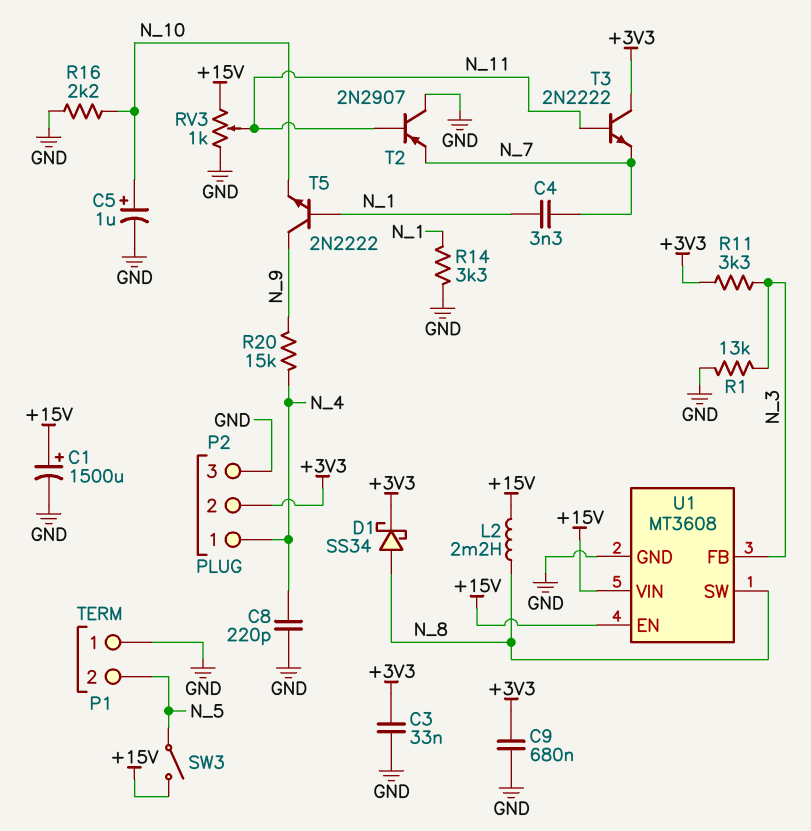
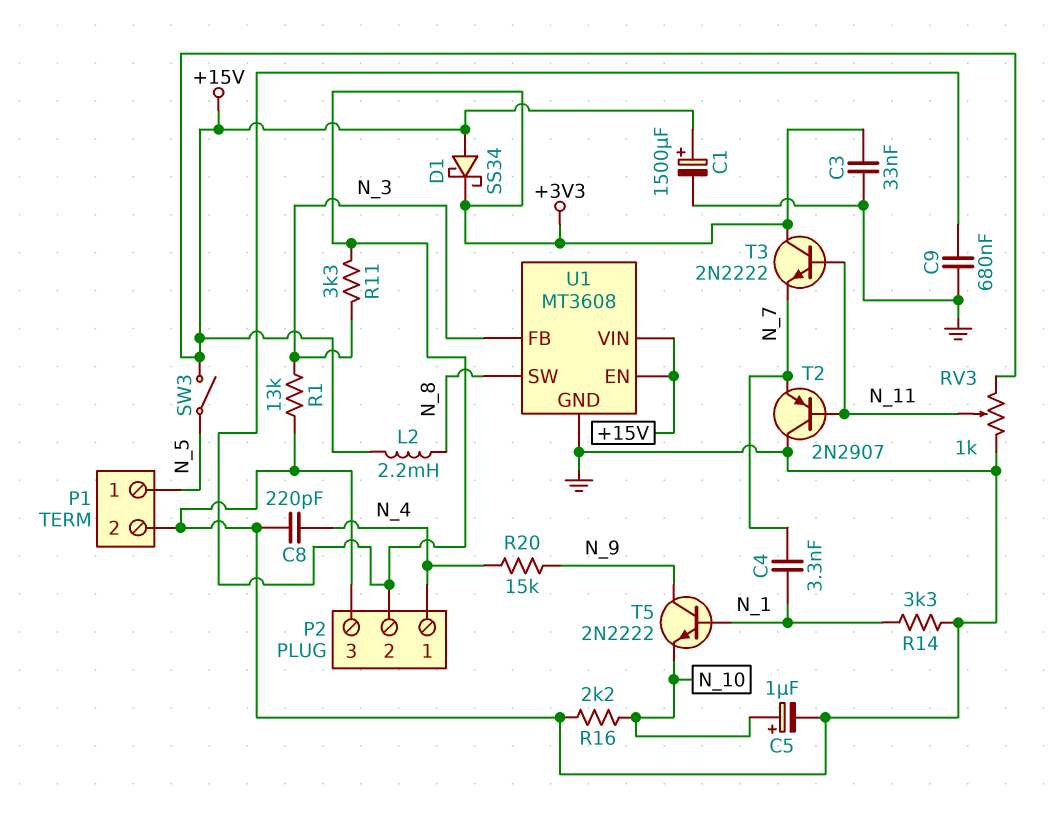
D1: schottky SS34 (A N_8, K +3V3) -> schottky SS34 (A +15V, K +3V3)
P1 pin 1: GND -> N_5
P1 pin 2: N_5 -> GND

